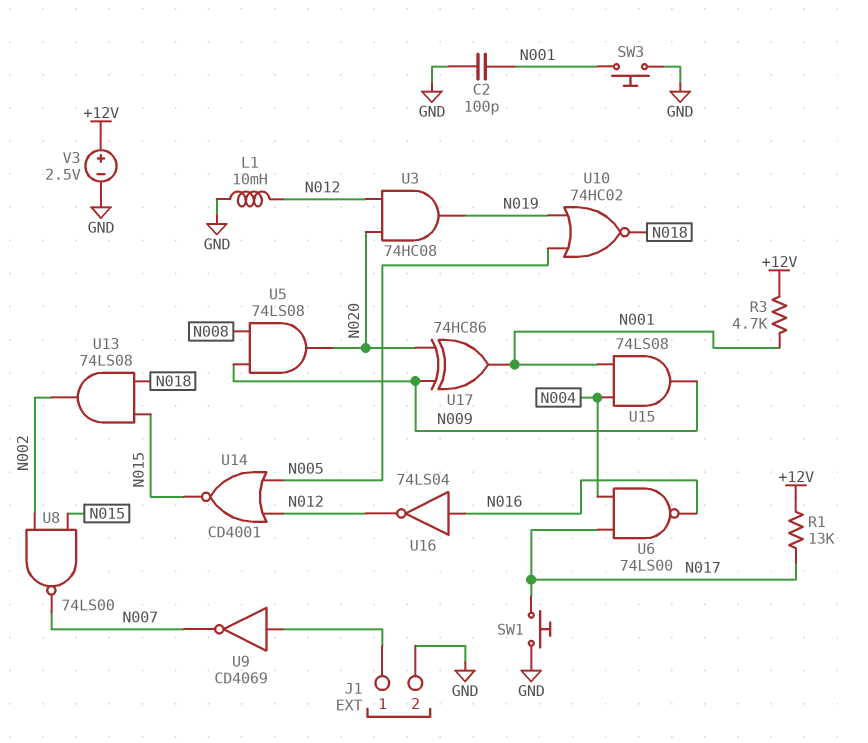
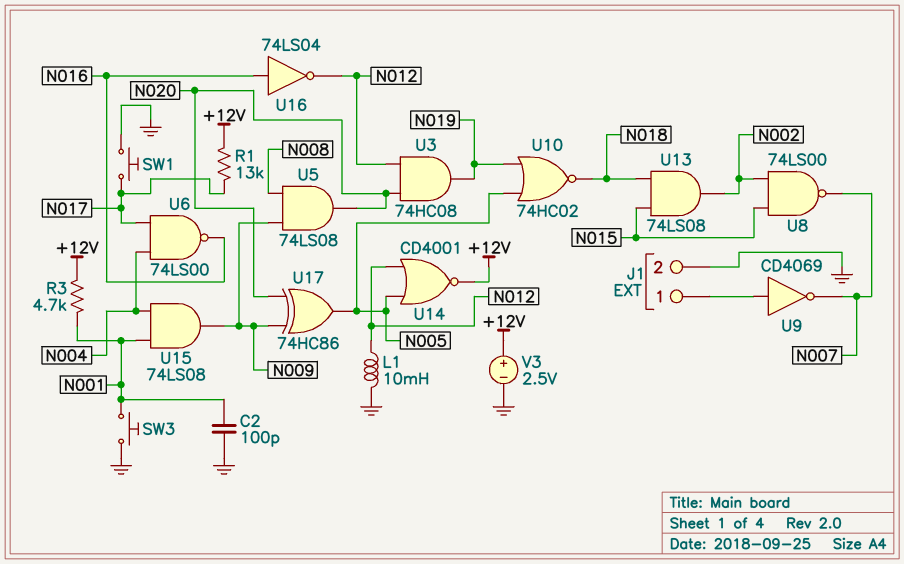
U14: NOR CD4001 (in N005, in N012, out N015) -> NOR CD4001 (in N005, in N012, out +12V)
U17: XOR 74HC86 (in N009, in N020, out N001) -> XOR 74HC86 (in N009, in N020, out N005)

